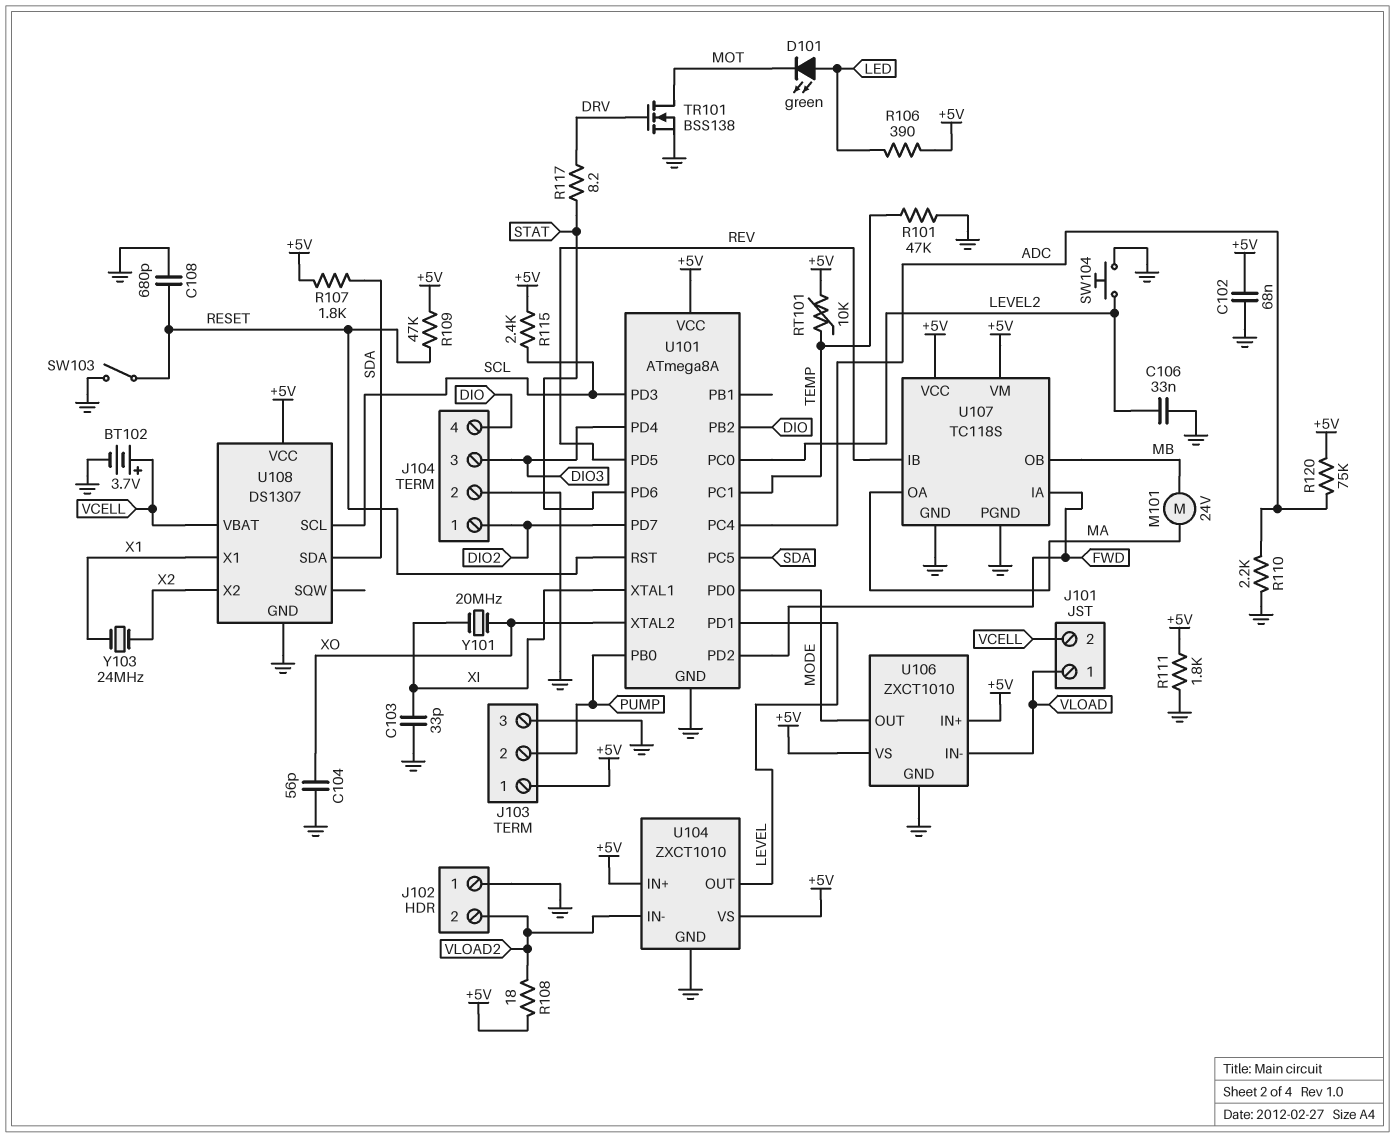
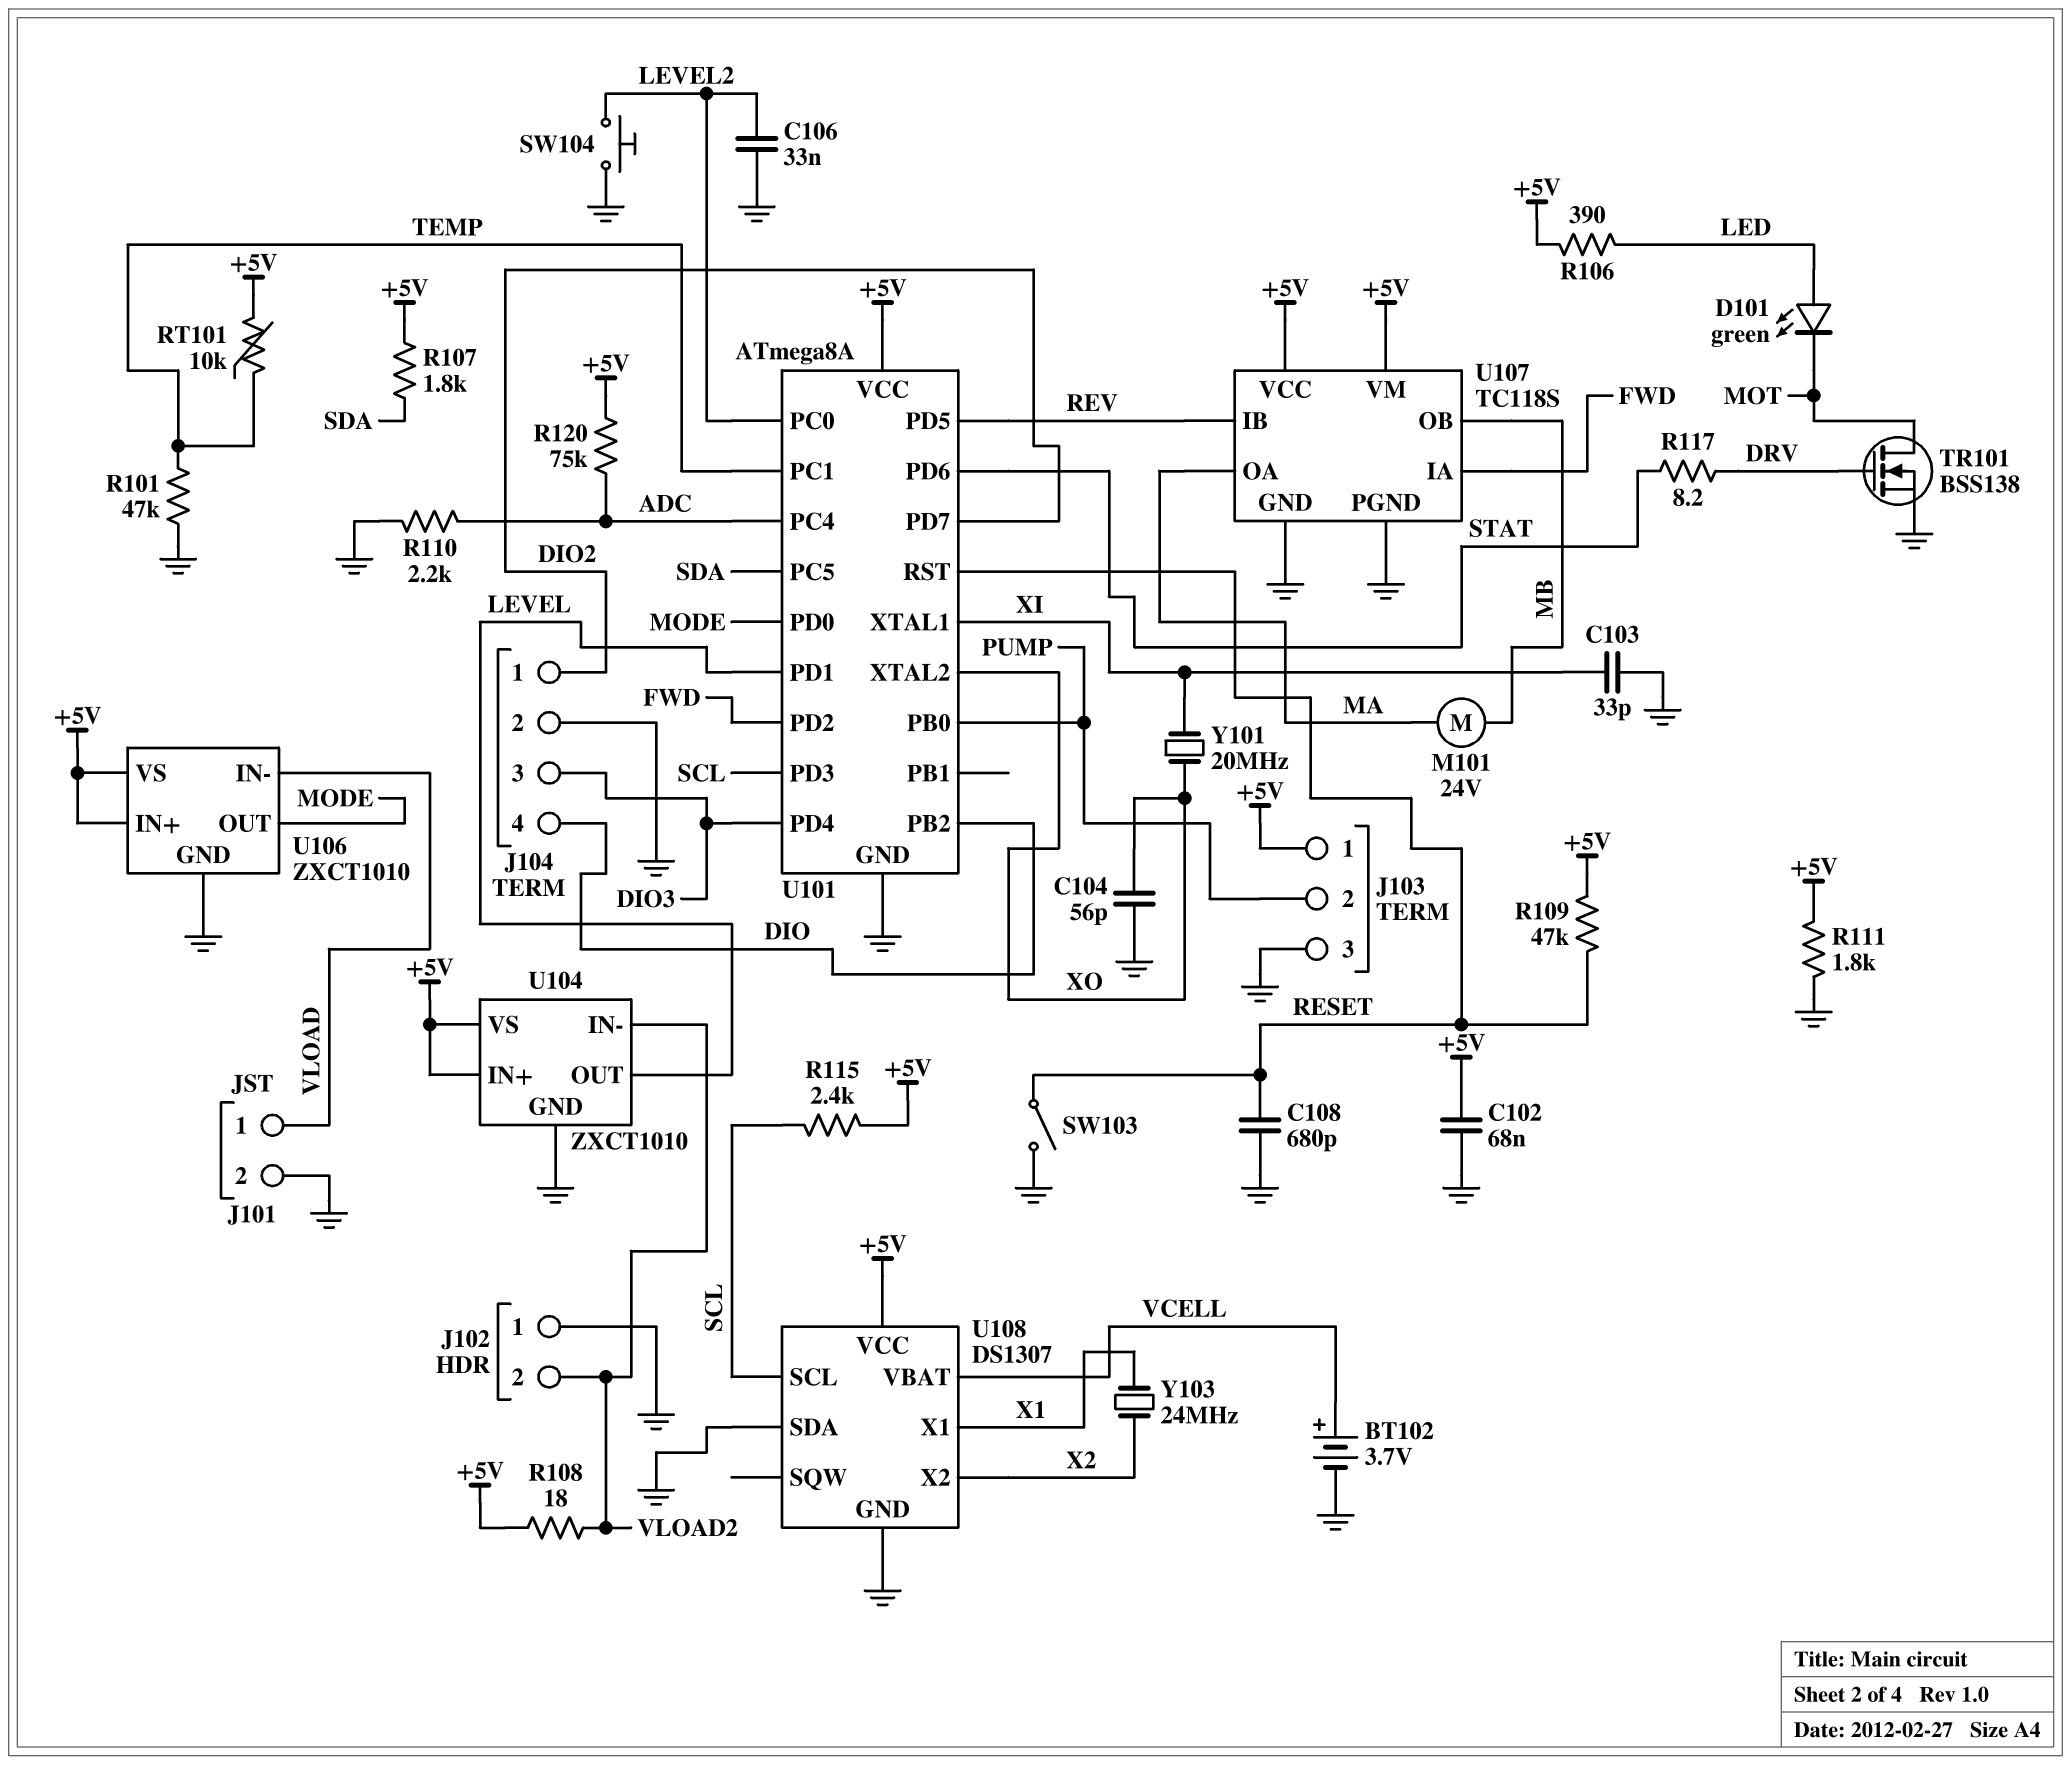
J101 pin 2: VCELL -> GND
U108 pin SDA: SDA -> GND

